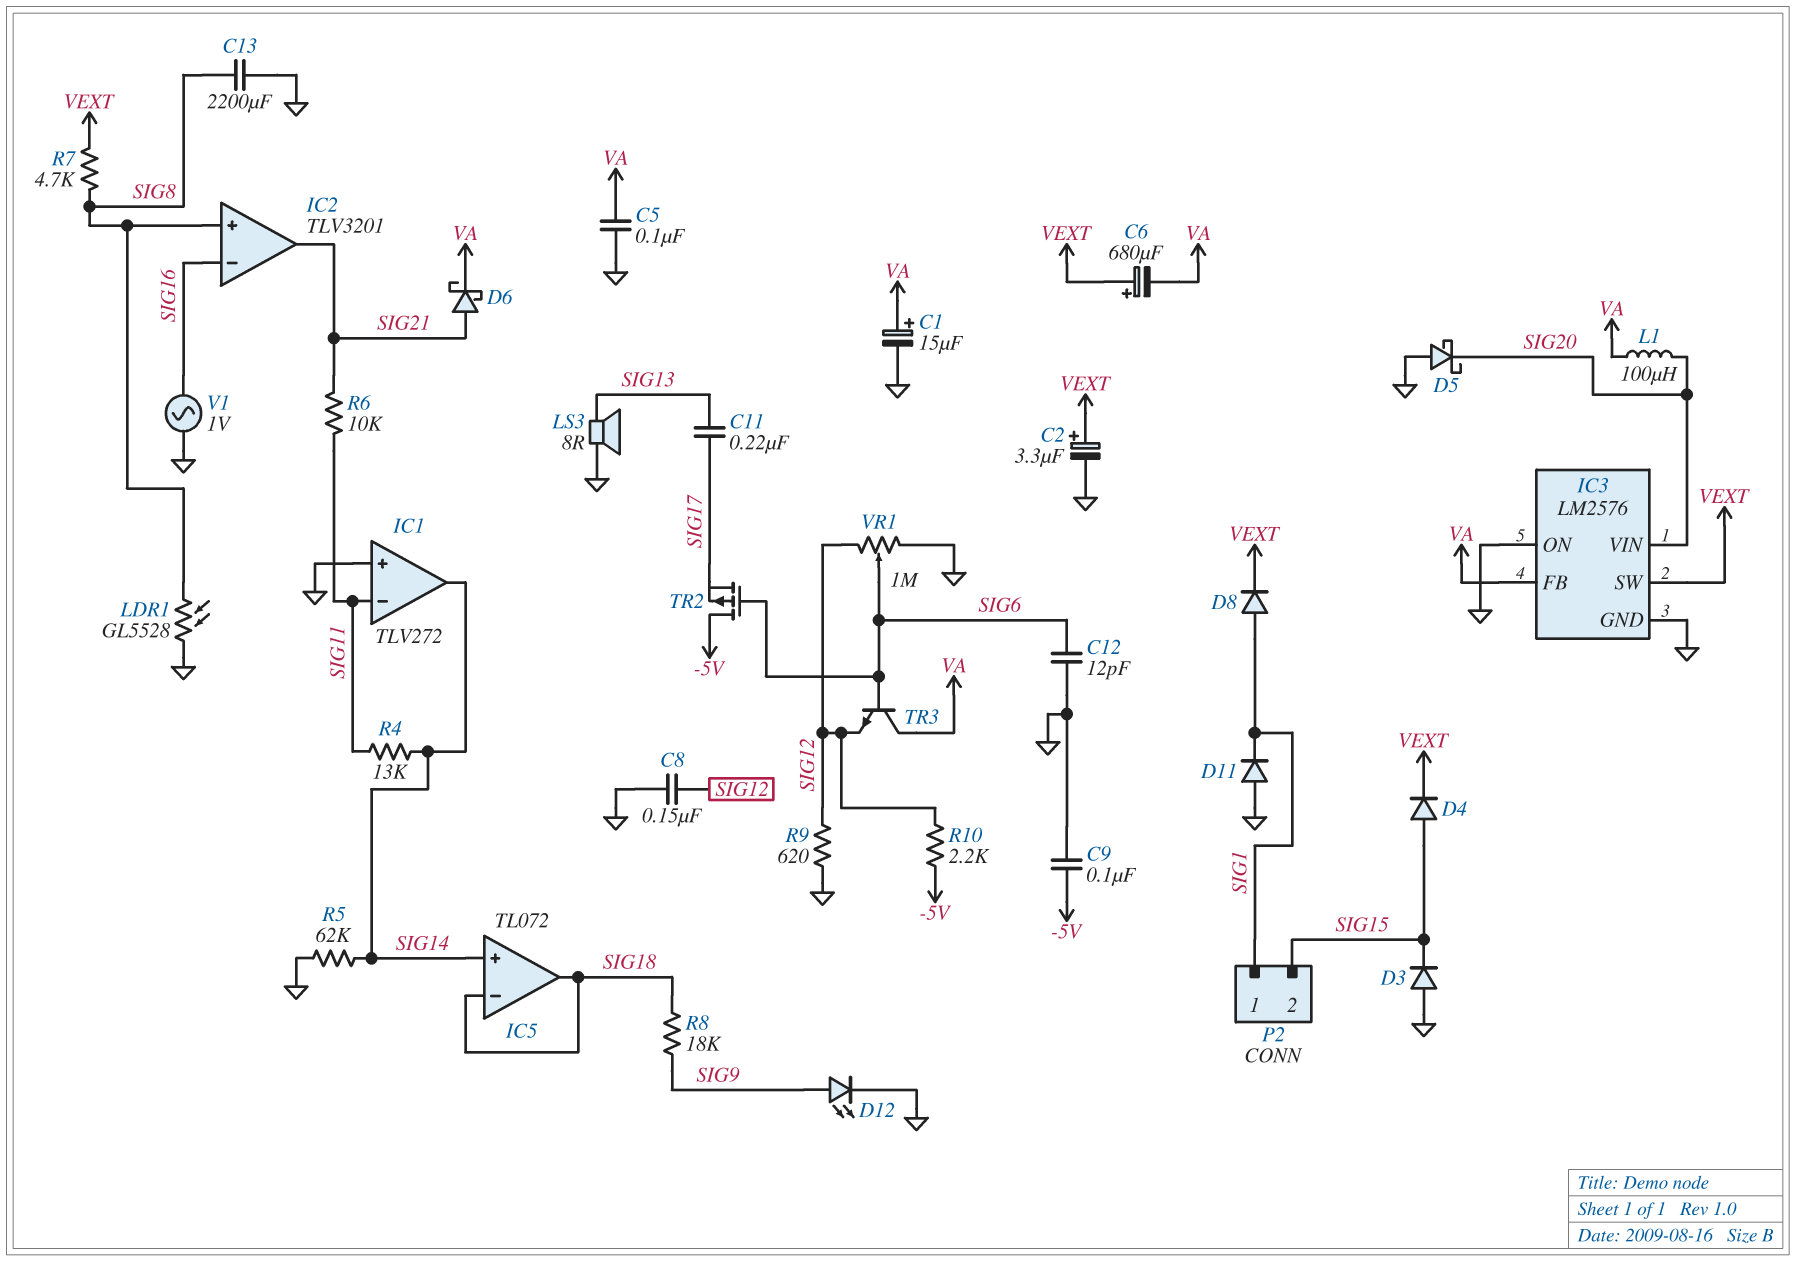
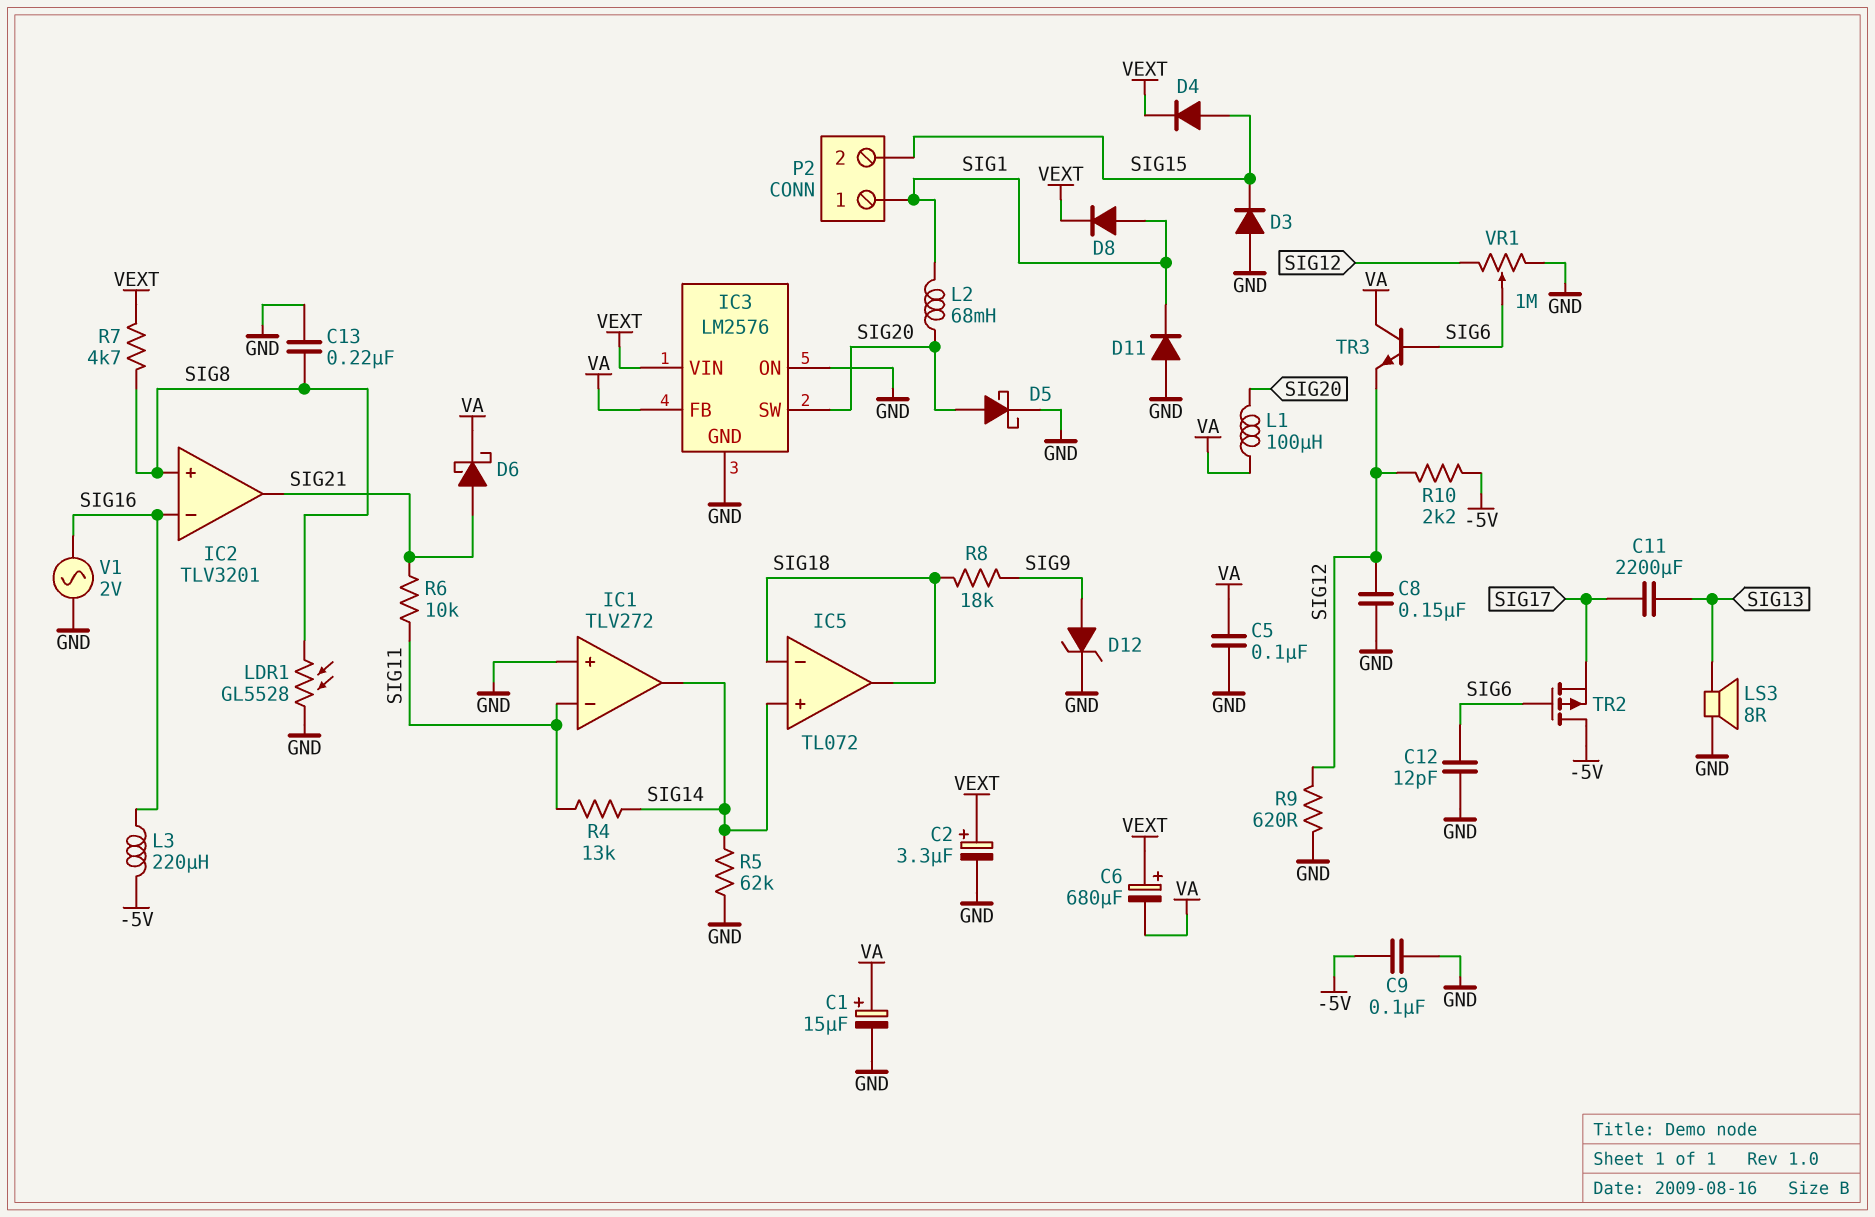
C11: 220nF (SIG13, SIG17) -> 2200uF (SIG13, SIG17)
C13: 2200uF (GND, SIG8) -> 220nF (GND, SIG8)
D5: schottky (A GND, K SIG20) -> schottky (A SIG20, K GND)
D12: LED (A SIG9, K GND) -> zener (A SIG9, K GND)
IC3 pin SW: VEXT -> SIG20
IC3 pin VIN: SIG20 -> VEXT
L2: none -> 68mH (SIG1, SIG20)
L3: none -> 220uH (-5V, SIG16)
V1: AC 1V (GND, SIG16) -> AC 2V (GND, SIG16)

